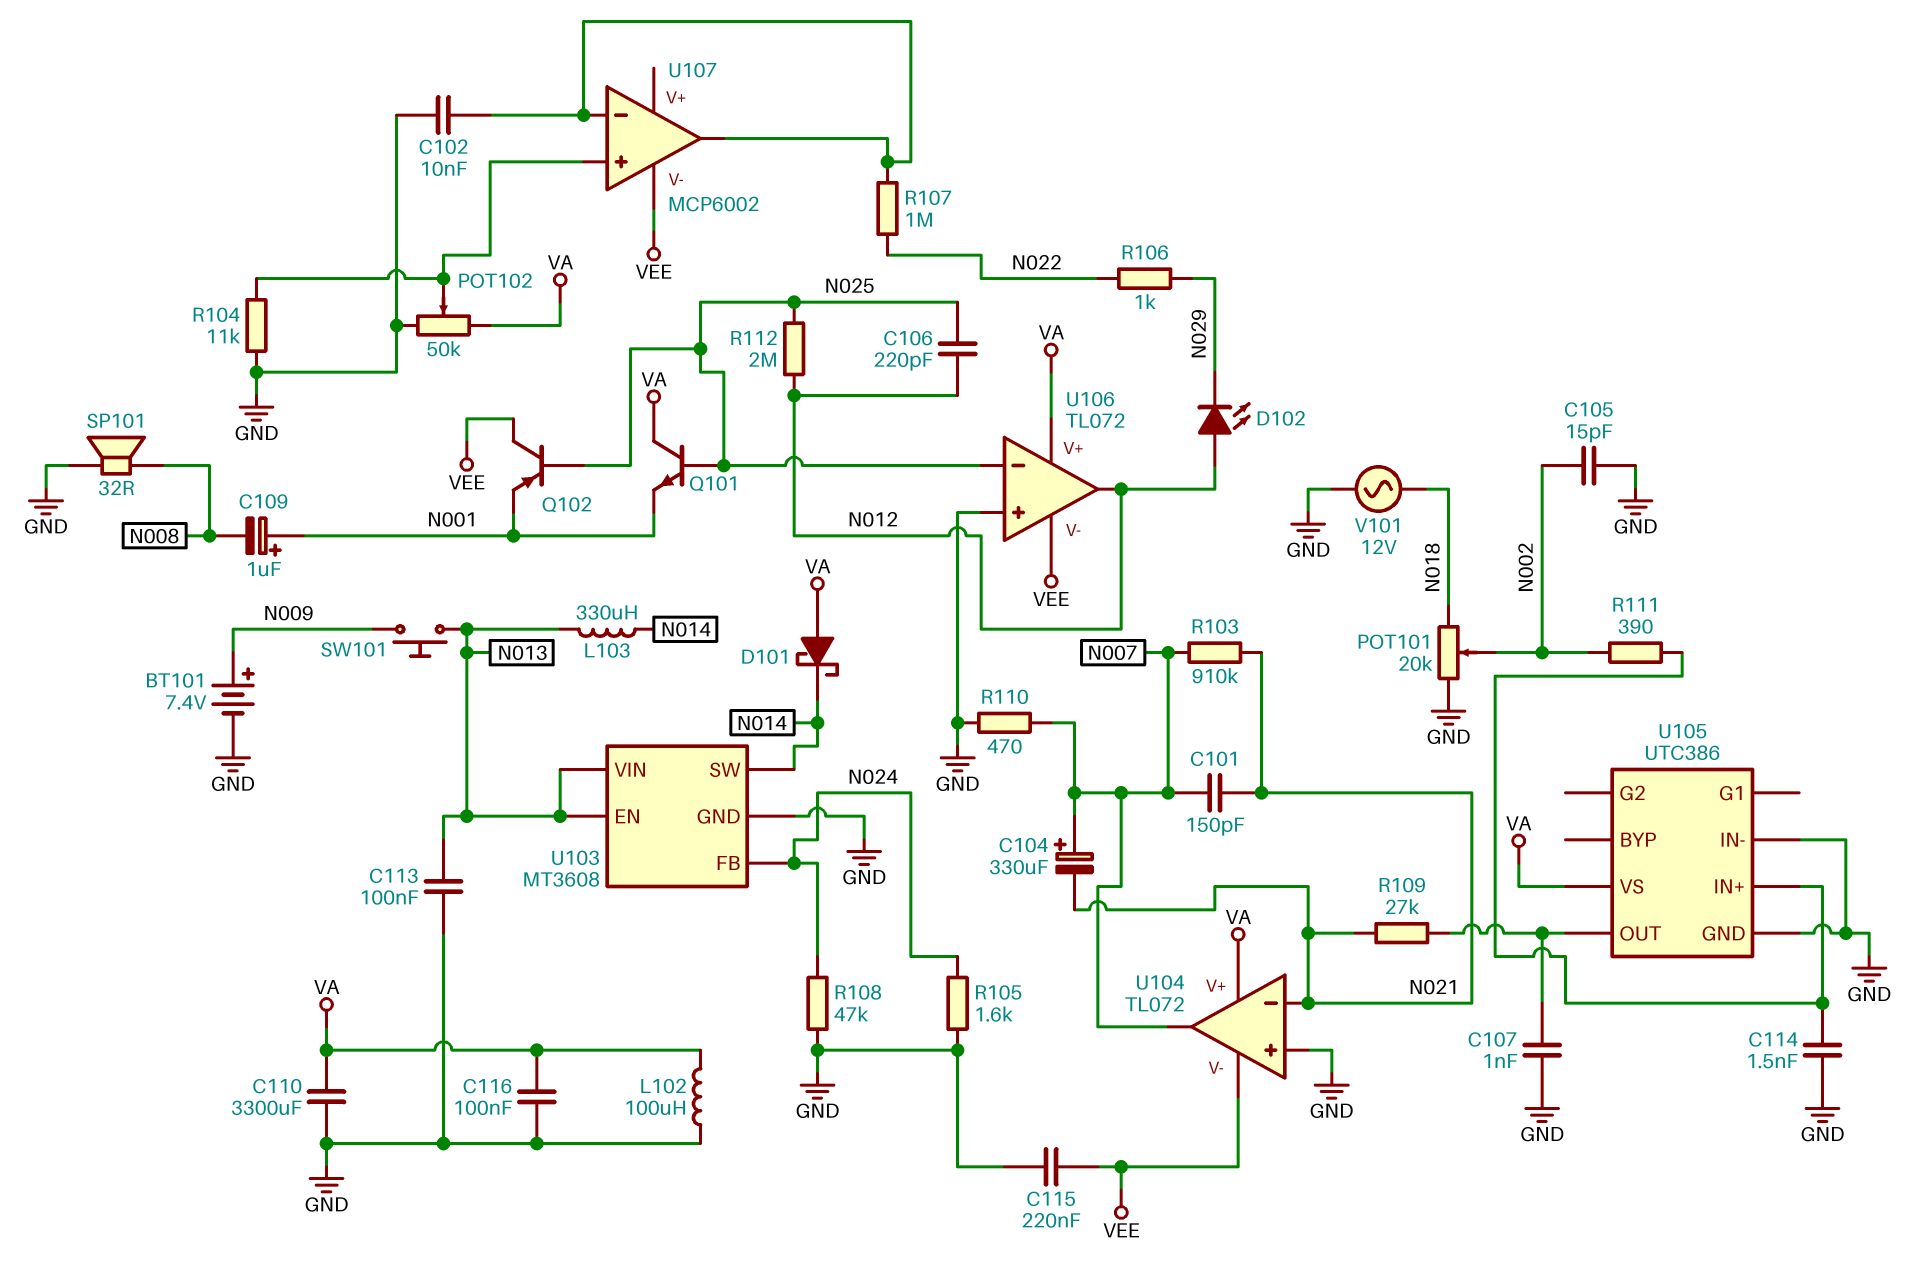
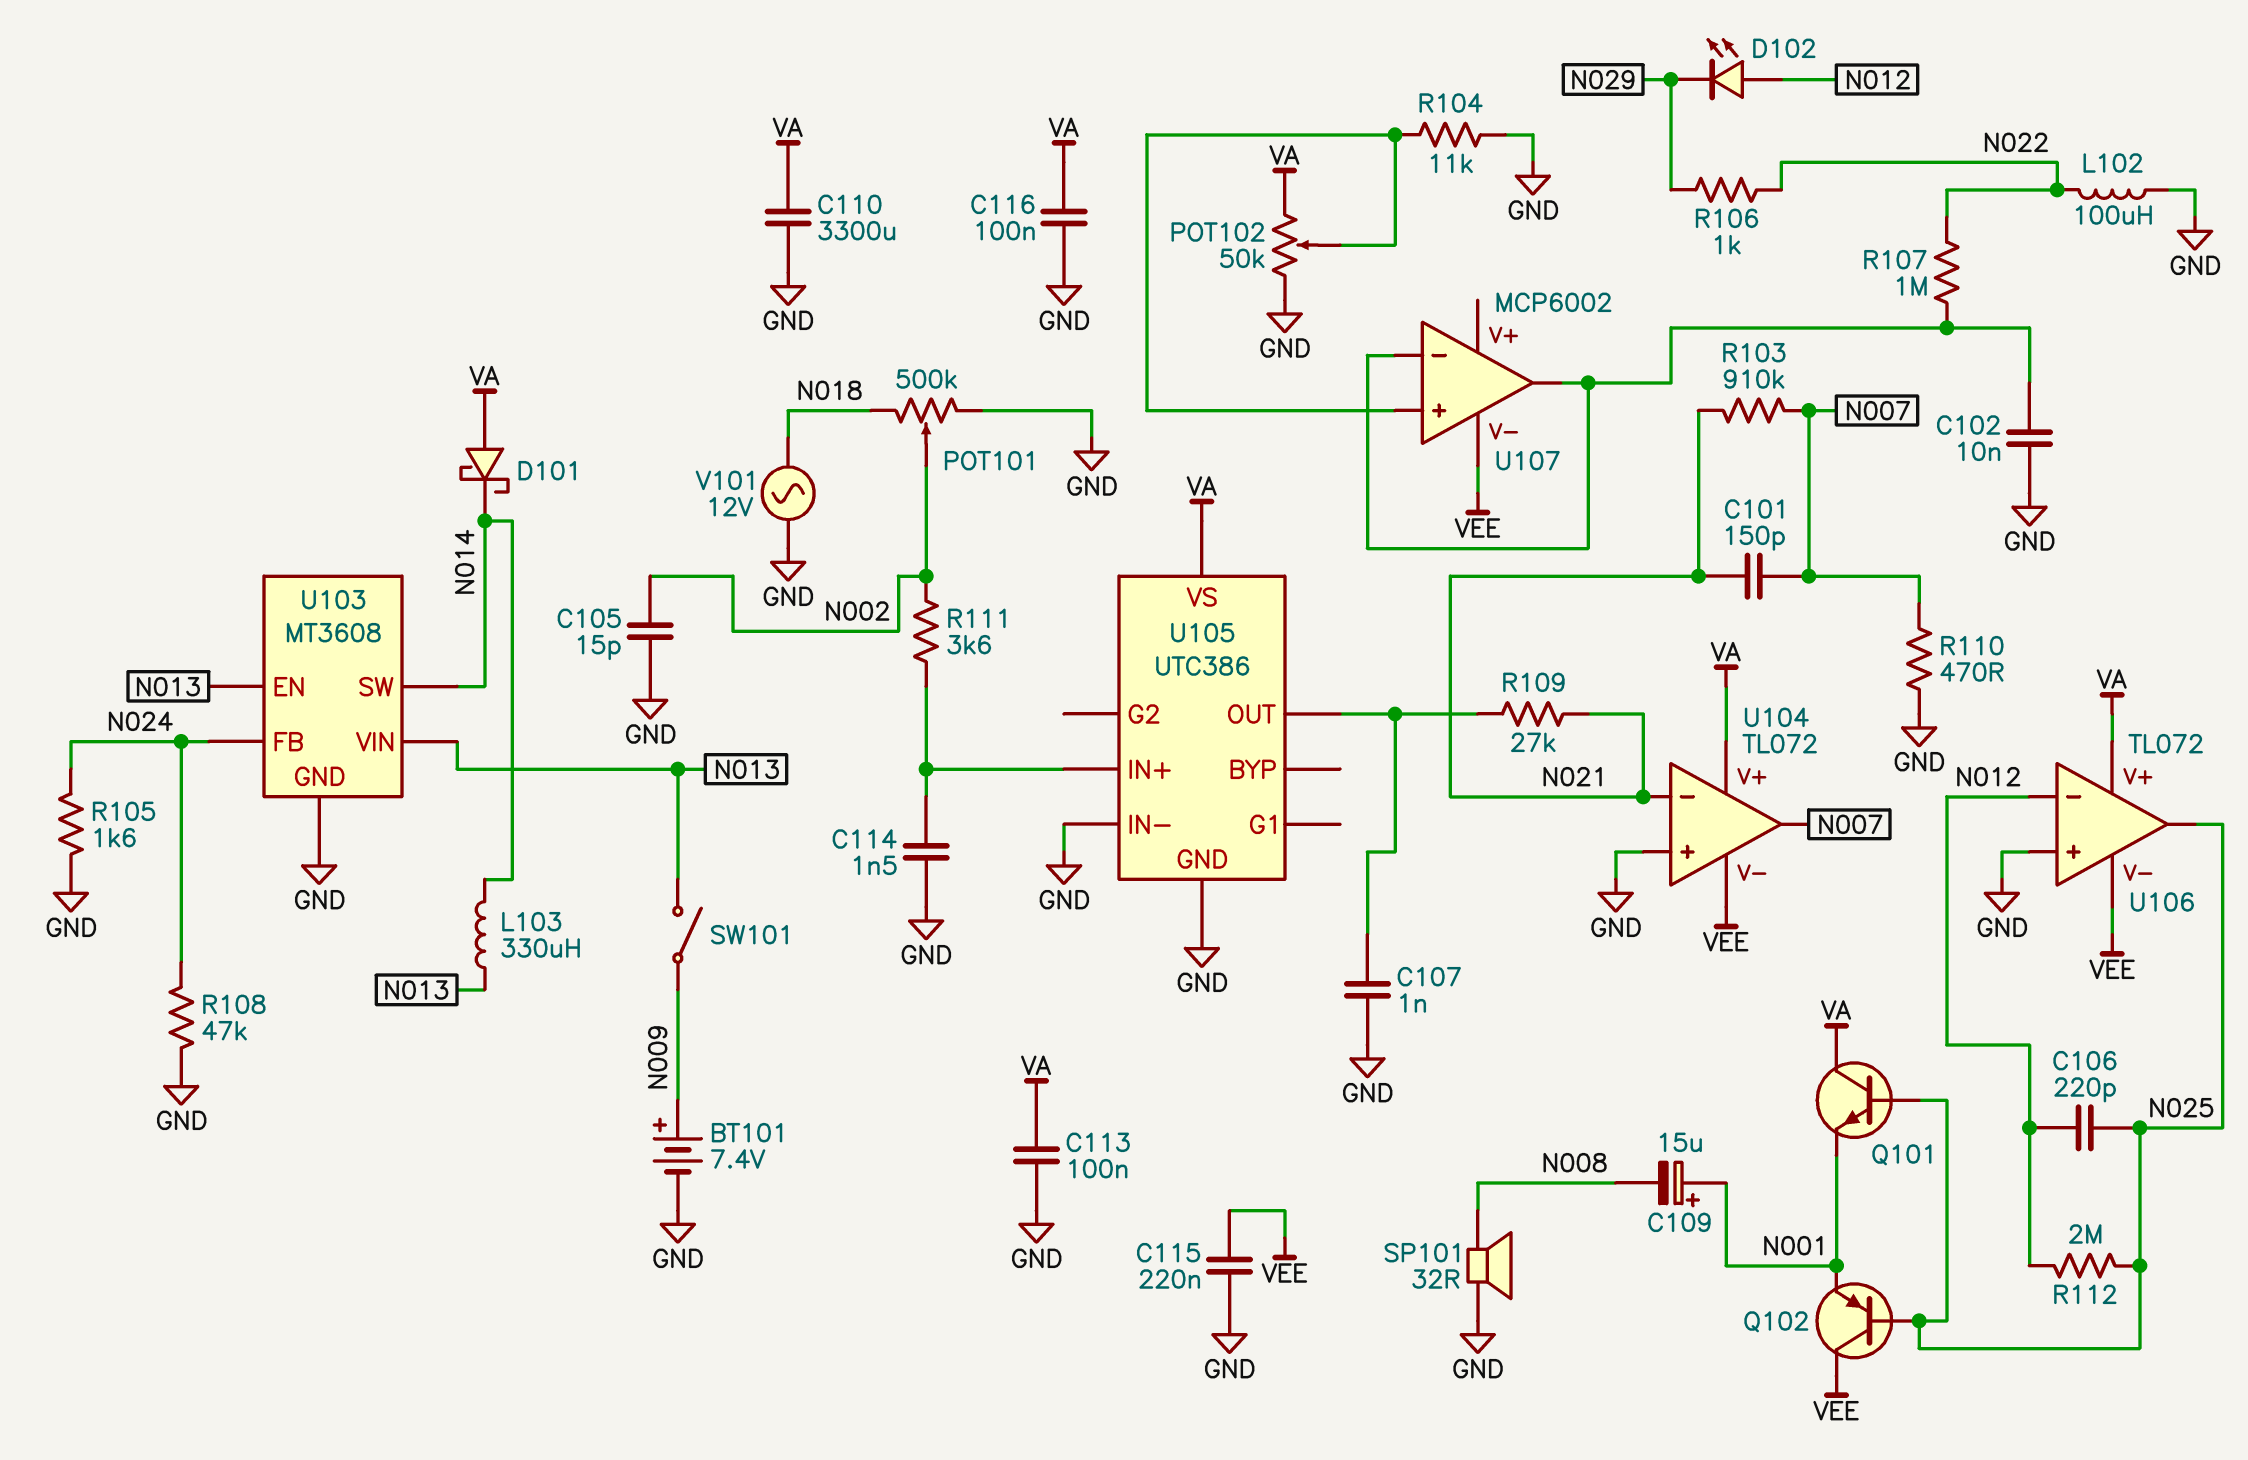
C104: 330uF (plus N007, minus N021) -> none
C109: 1uF (plus N001, minus N008) -> 15uF (plus N001, minus N008)
C113: 100nF (GND, N013) -> 100nF (GND, VA)
L102: 100uH (GND, VA) -> 100uH (GND, N022)
POT101: 20k (GND, N018, wiper N002) -> 500k (GND, N018, wiper N002)
R111: 390 (N002, U105/IN+) -> 3.6k (N002, U105/IN+)
SW101: button (N009, N013) -> switch (N009, N013)
U106 pin in-: N025 -> N012
U106 pin out: N012 -> N025

